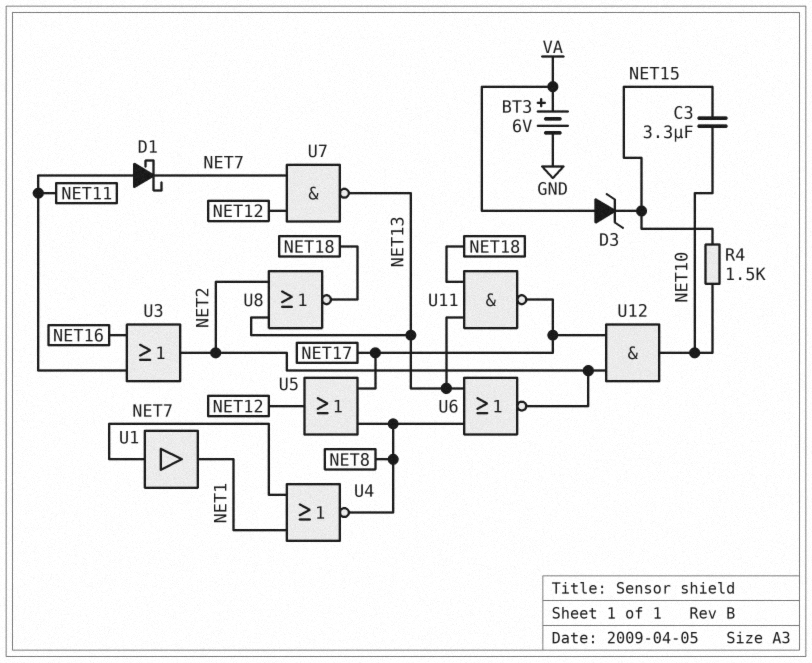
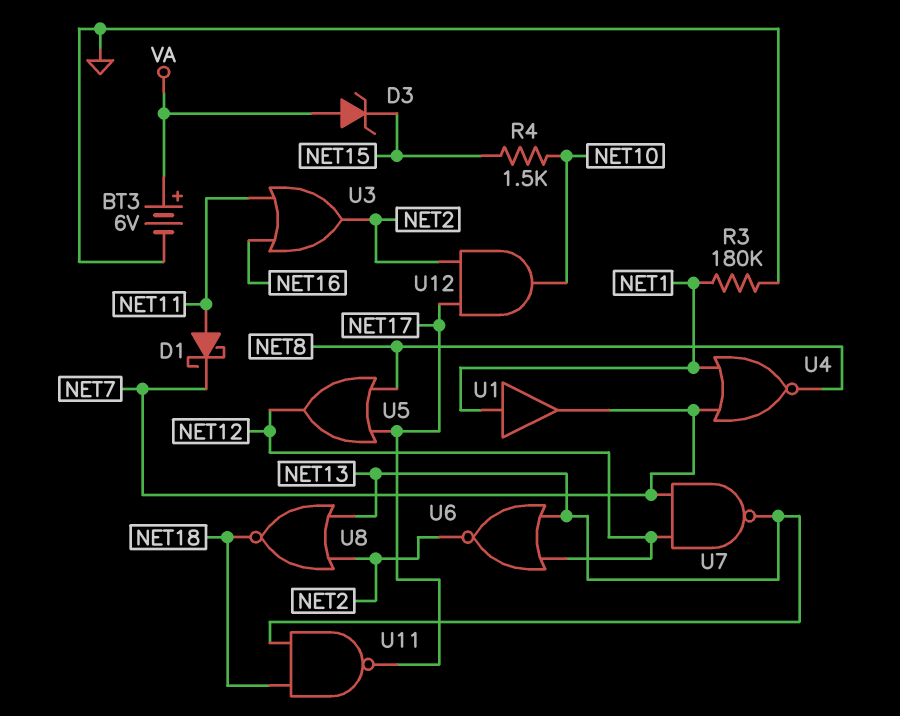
C3: 3.3uF (NET10, NET15) -> none
R3: none -> 180k (GND, NET1)
U1: buffer (in NET7, out NET1) -> buffer (in NET1, out NET7)
U6: NOR (in NET8, in NET13, out NET2) -> NOR (in NET12, in NET13, out NET2)

